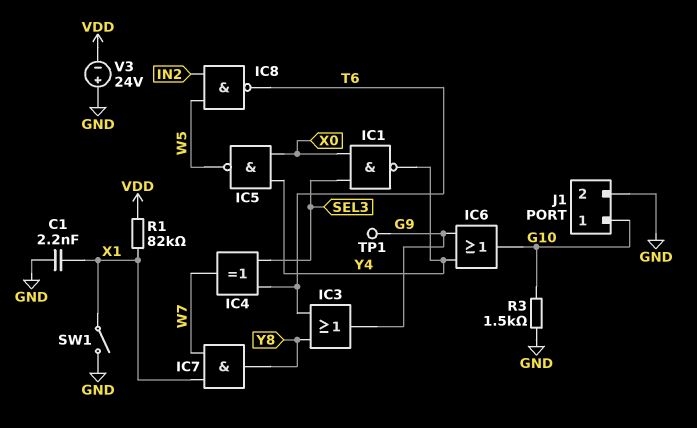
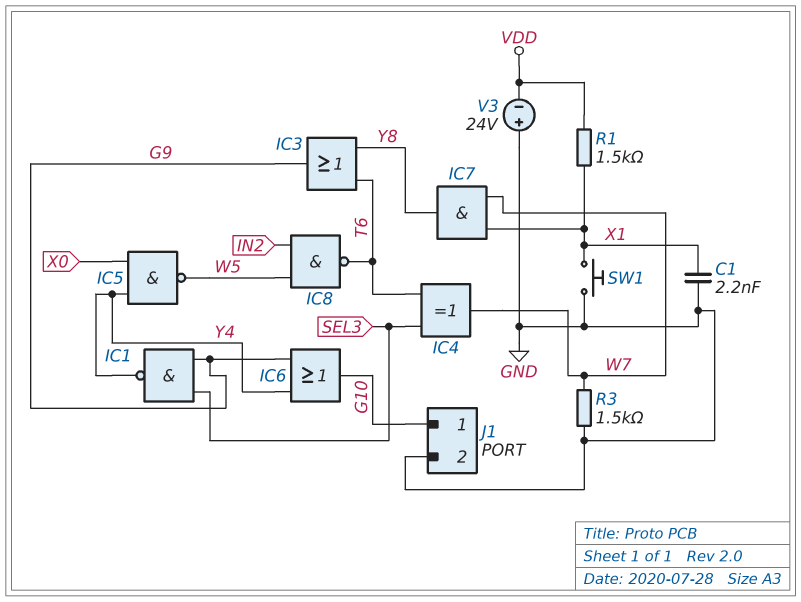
IC1: NAND (in SEL3, in X0, out Y4) -> NAND (in G9, in SEL3, out Y4)
R1: 82k (VDD, X1) -> 1.5k (VDD, X1)
R3: 1.5k (G10, GND) -> 1.5k (GND, W7)
SW1: switch (GND, X1) -> button (GND, X1)
TP1: test point (G9) -> none

